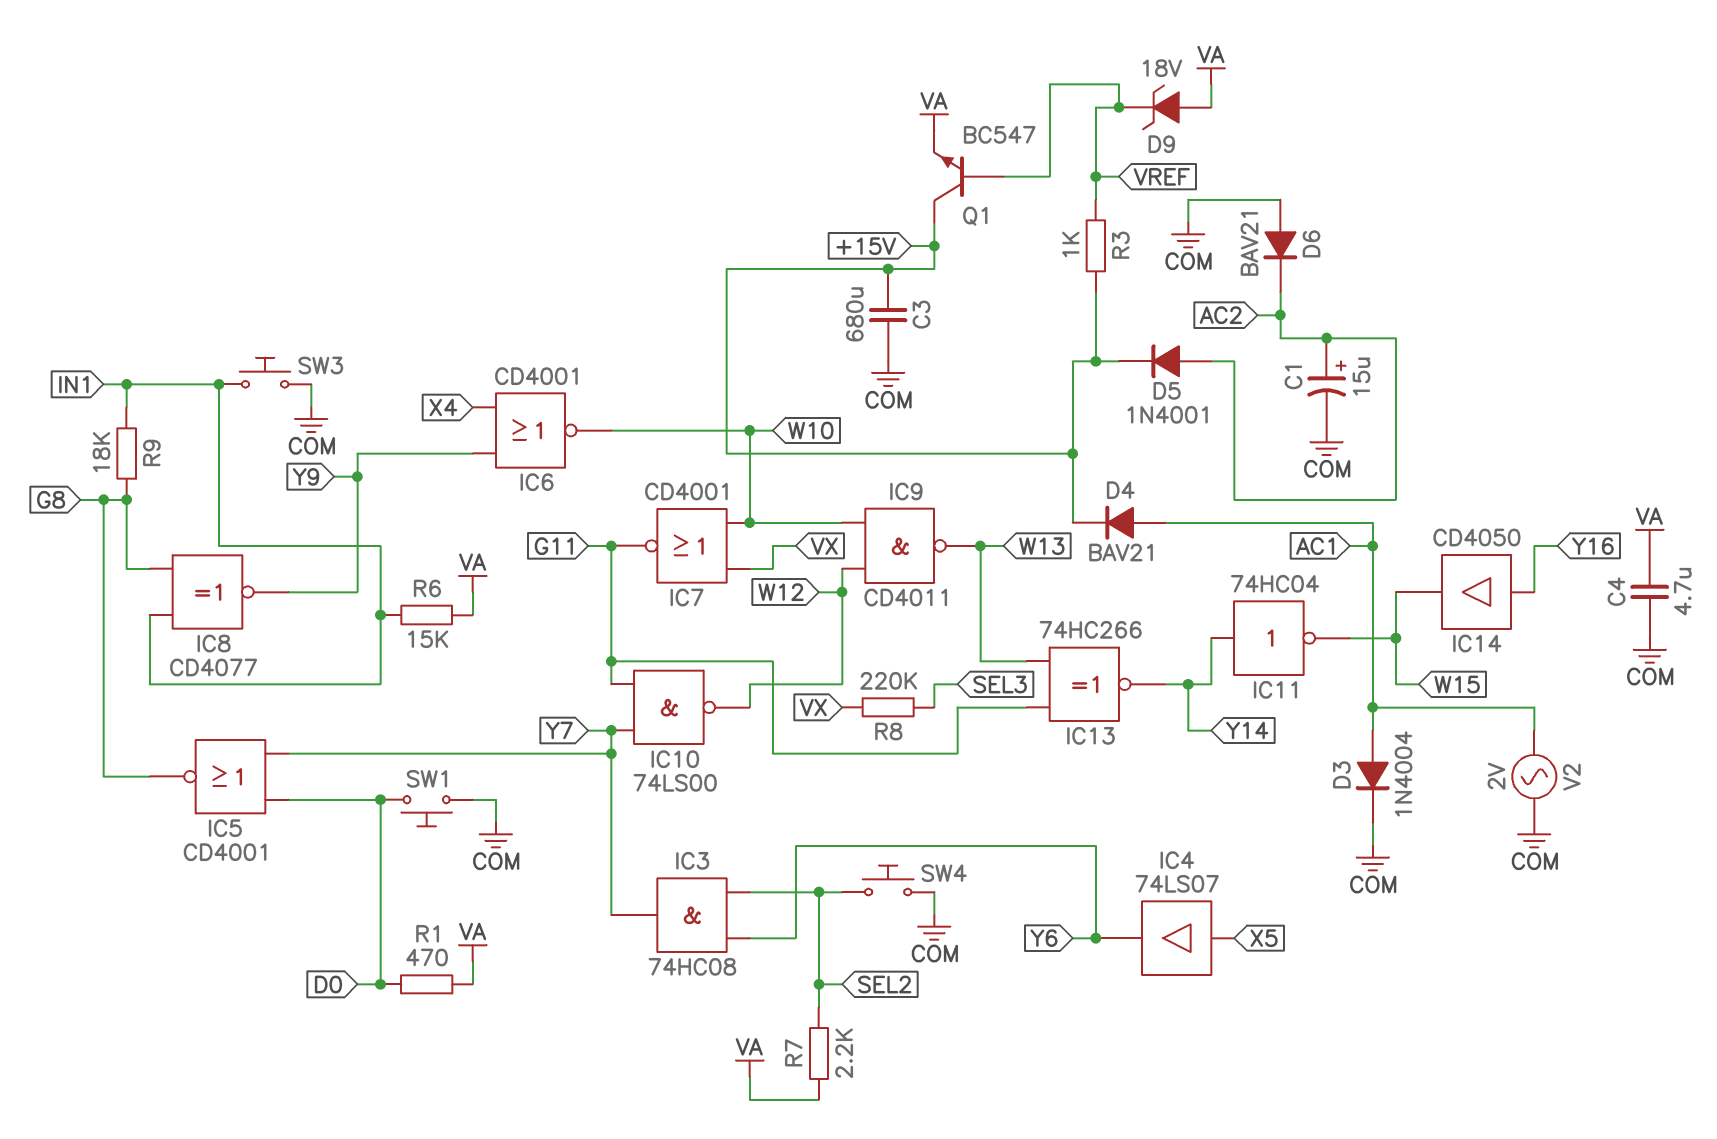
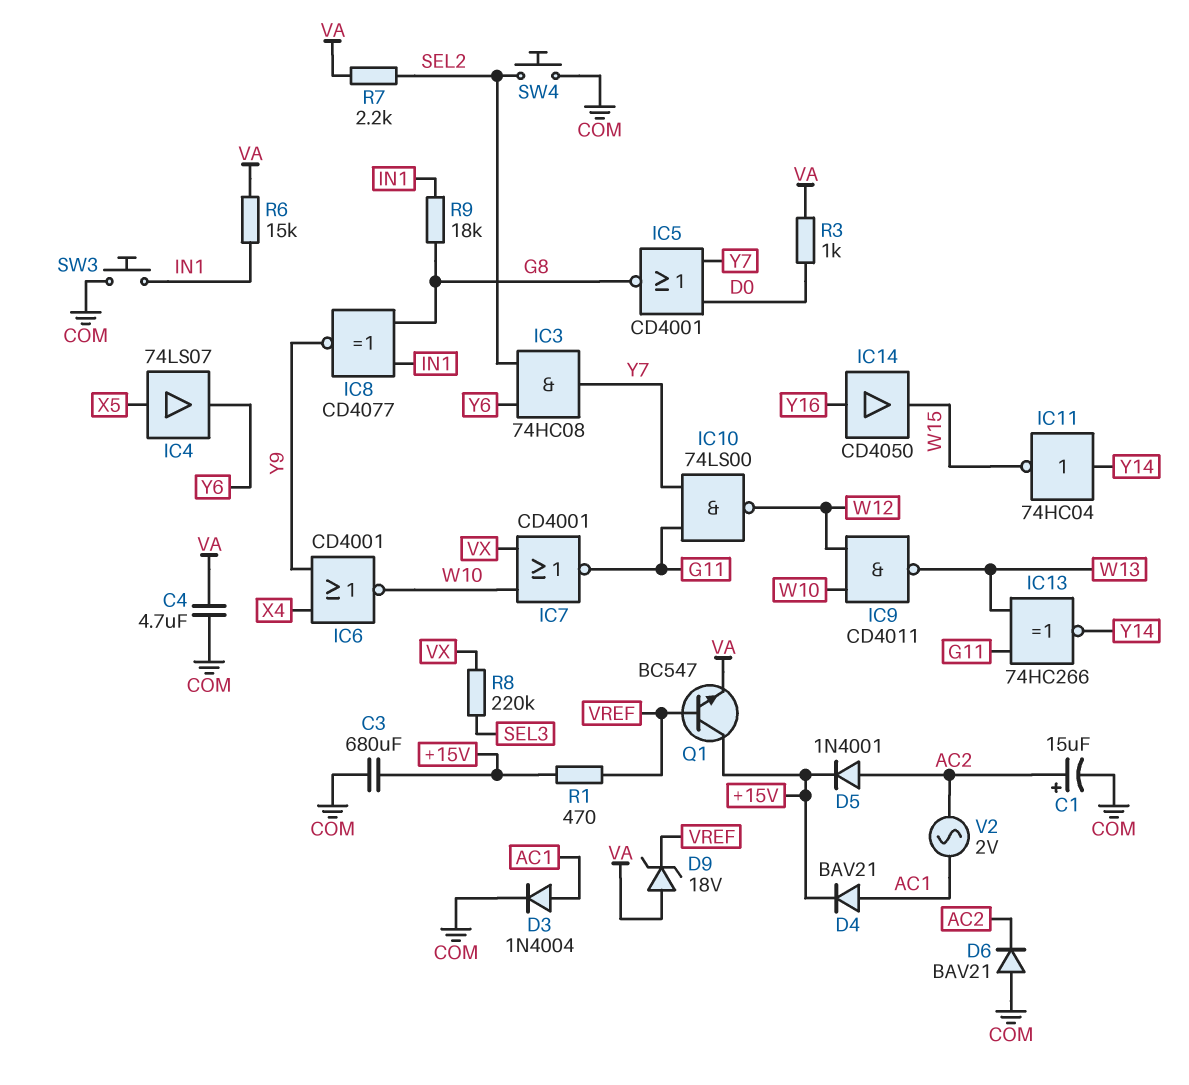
R1: 470 (D0, VA) -> 470 (+15V, VREF)
R3: 1k (+15V, VREF) -> 1k (D0, VA)
SW1: button (COM, D0) -> none
V2: AC 2V (AC1, COM) -> AC 2V (AC1, AC2)

